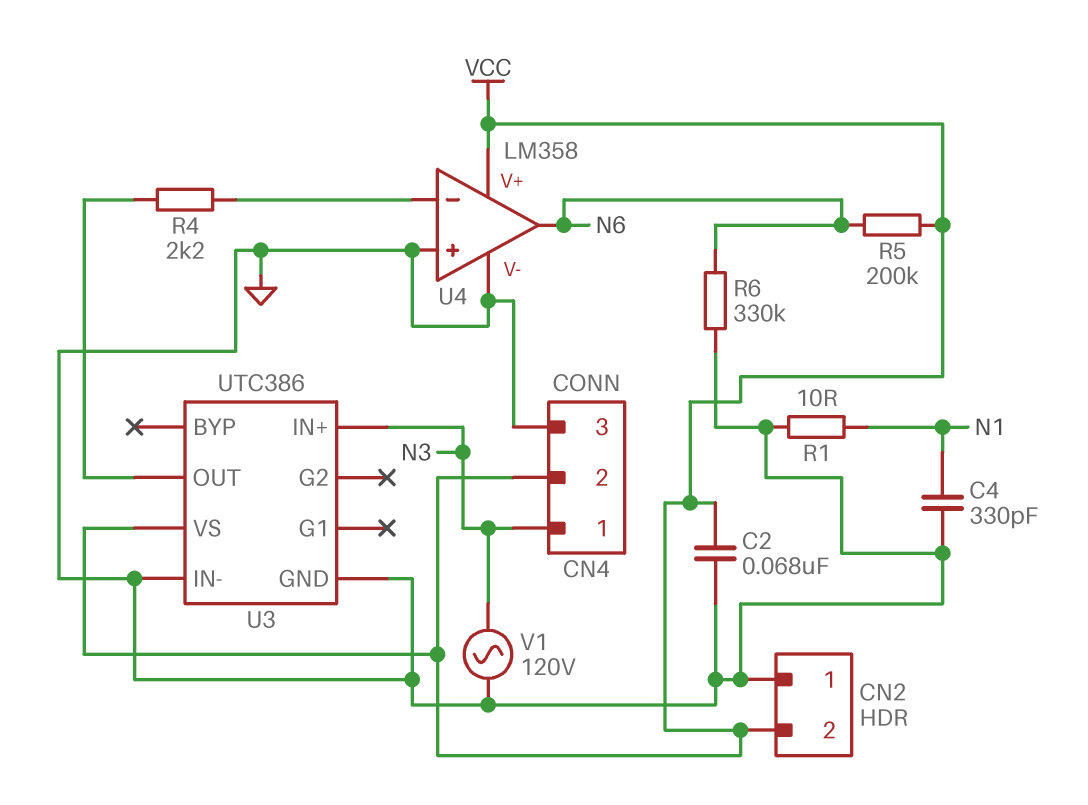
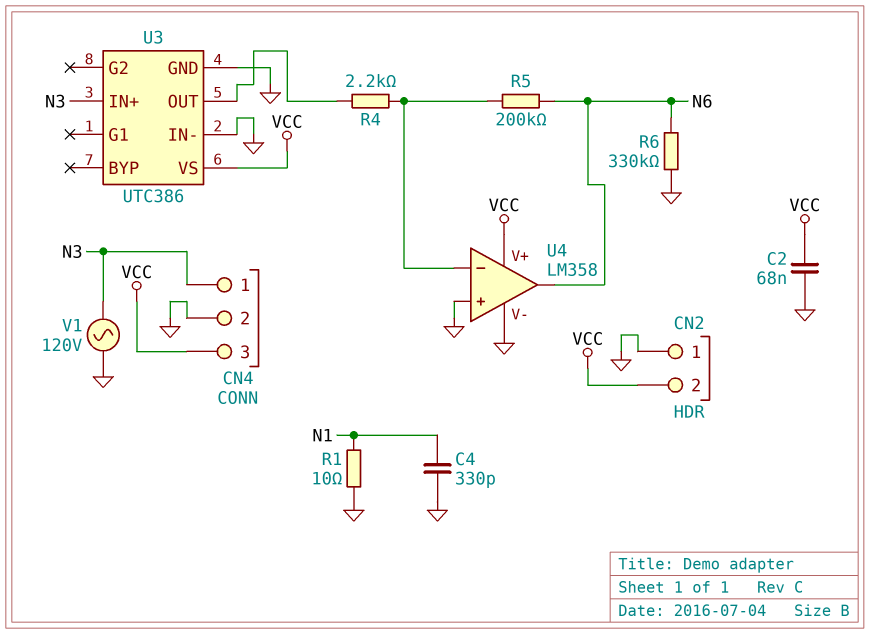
CN4 pin 2: VCC -> GND
CN4 pin 3: GND -> VCC
R5: 200k (N6, VCC) -> 200k (N6, U4/in-)

